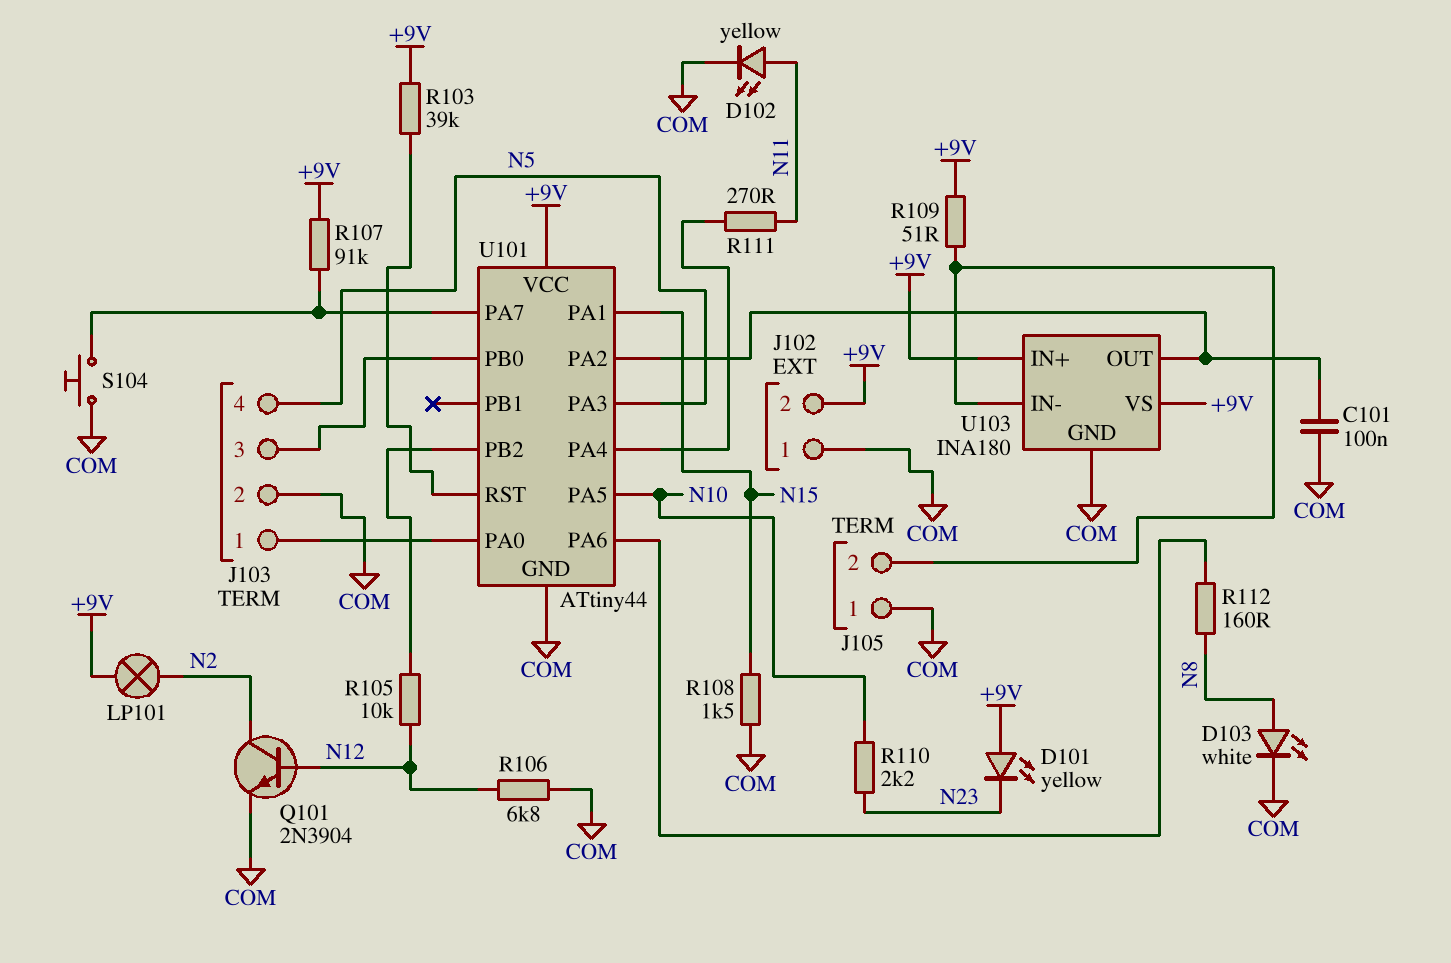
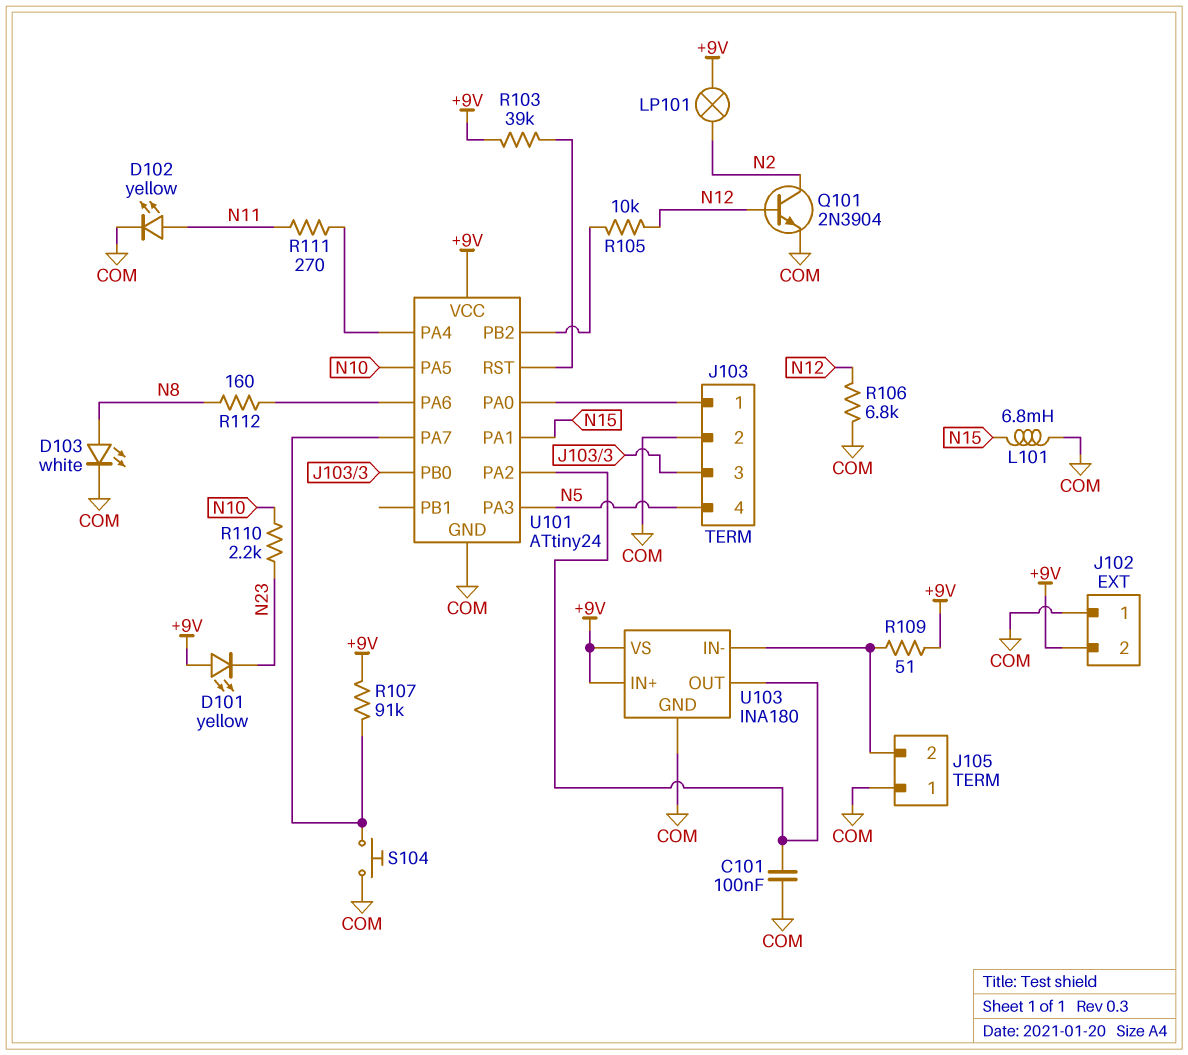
L101: none -> 6.8mH (COM, N15)
R108: 1.5k (COM, N15) -> none
U101: ATtiny44 -> ATtiny24

